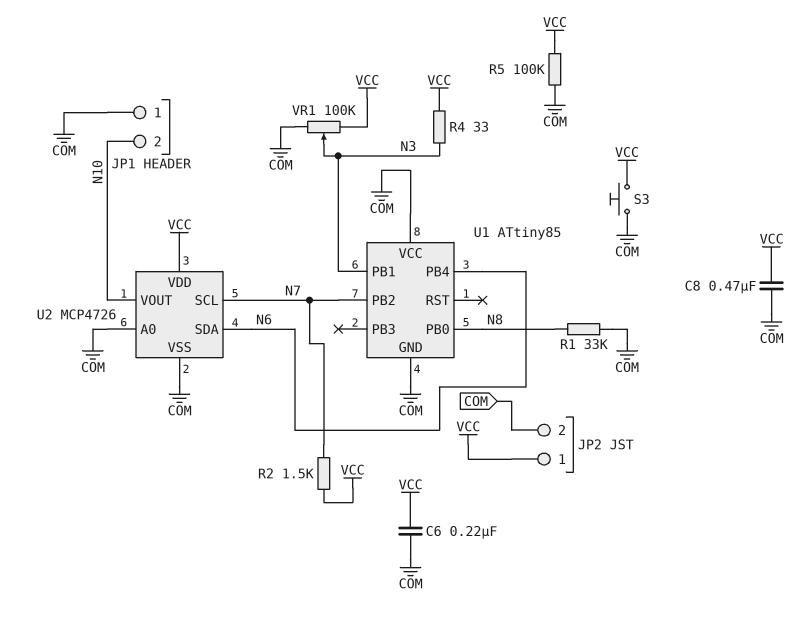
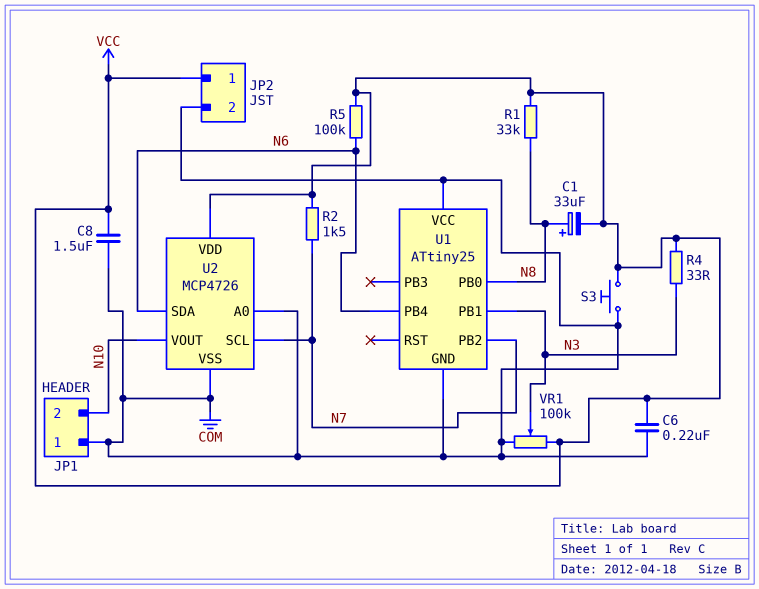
C1: none -> 33uF (plus N8, minus VCC)
C8: 470nF (COM, VCC) -> 1.5uF (COM, VCC)
R1: 33k (COM, N8) -> 33k (N8, VCC)
R5: 100k (COM, VCC) -> 100k (N6, VCC)
U1: ATtiny85 -> ATtiny25

